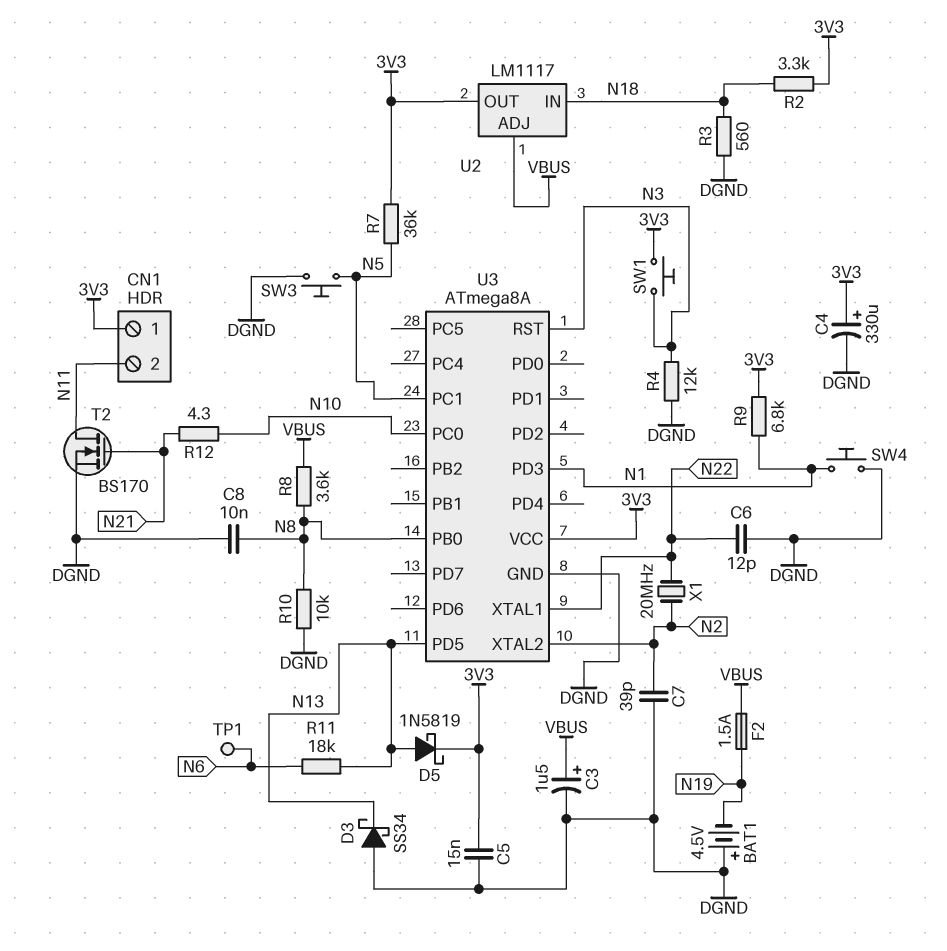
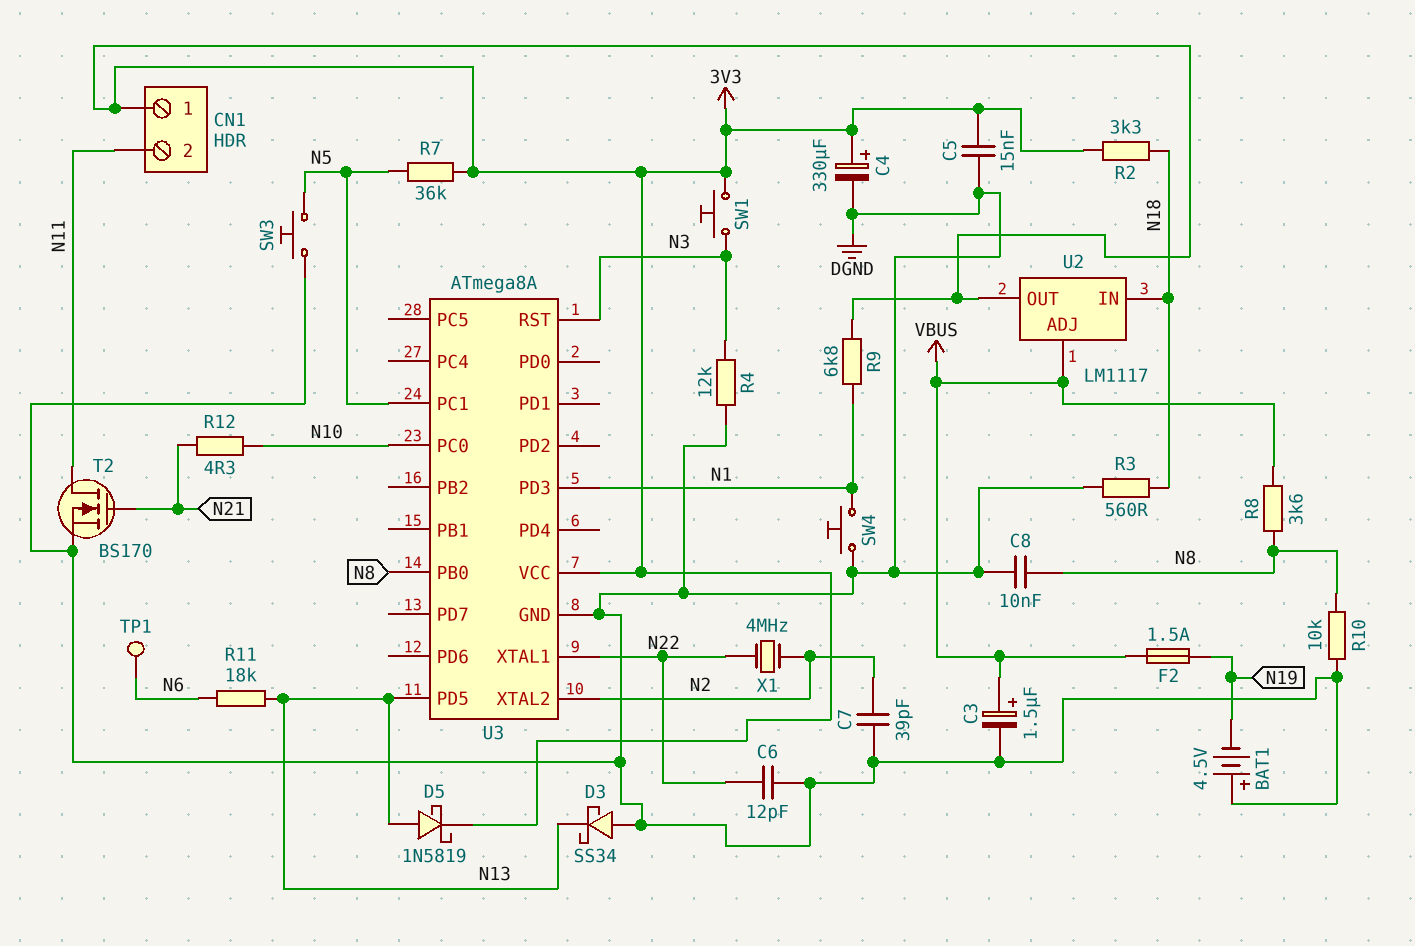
X1: 20MHz (N2, N22) -> 4MHz (N2, N22)

